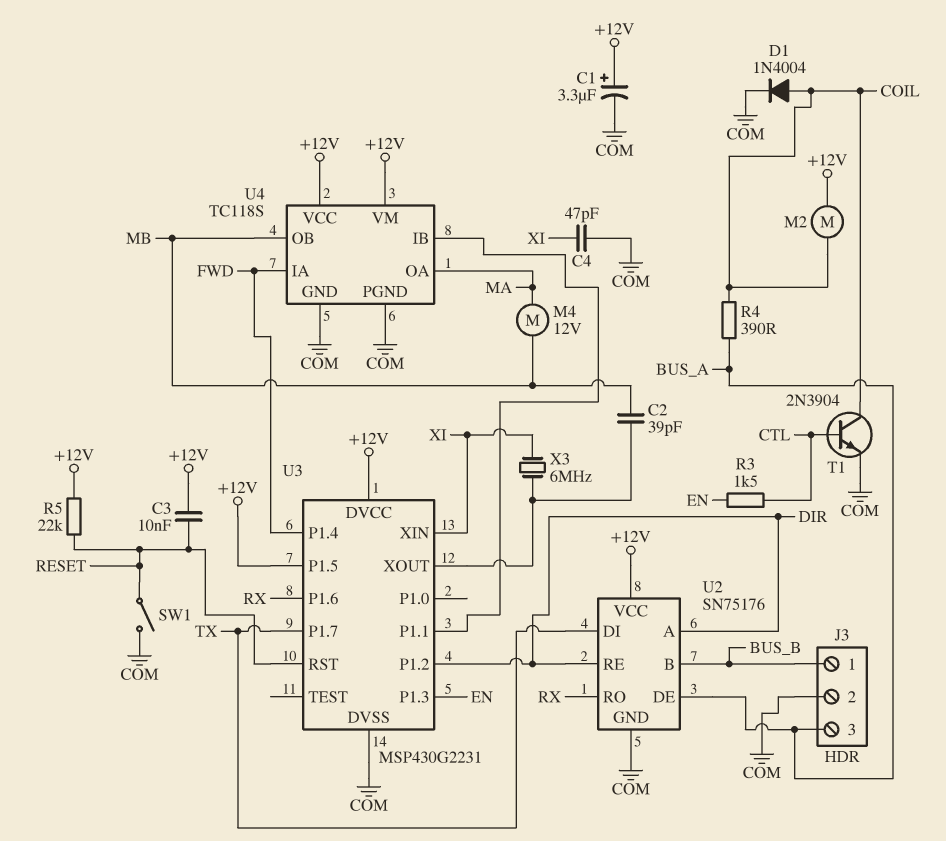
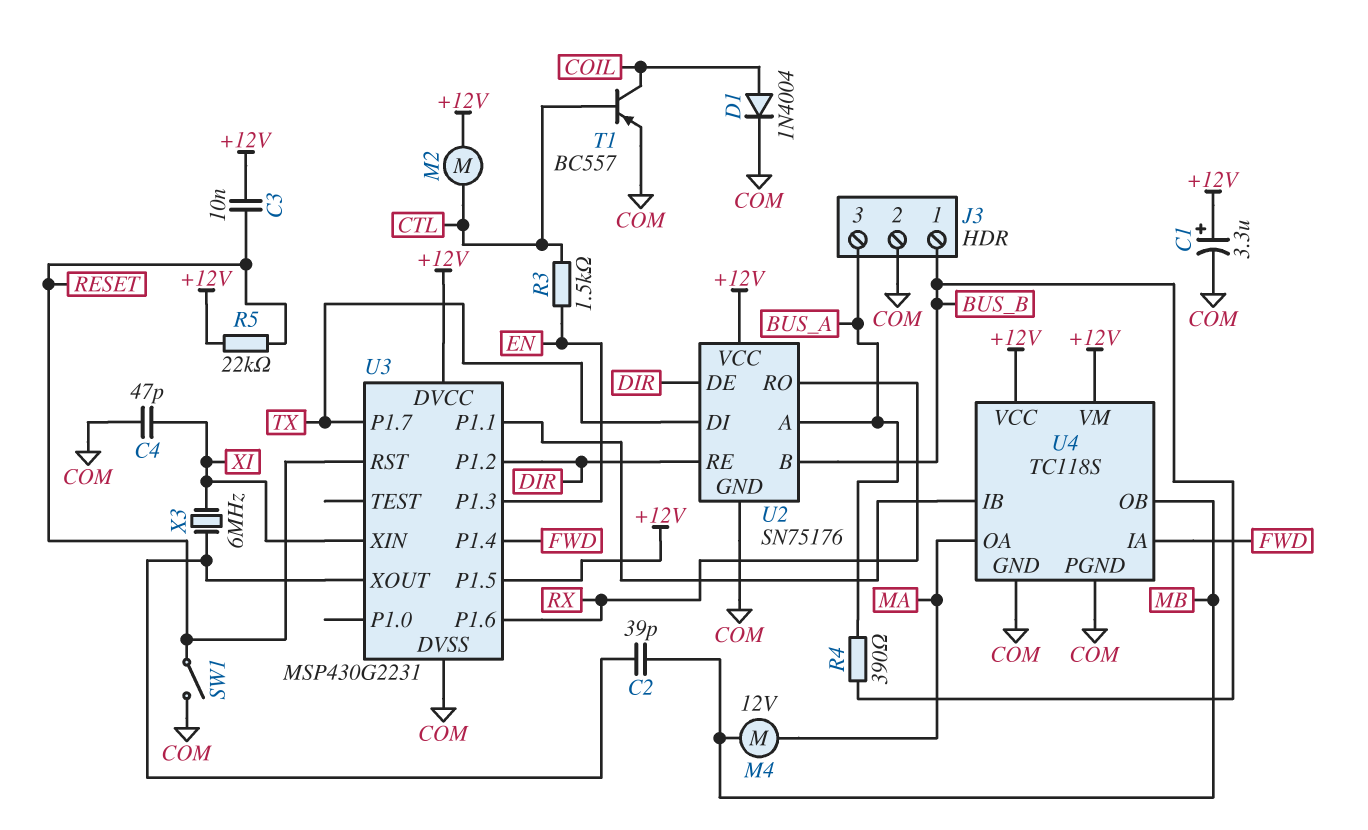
M2: motor (+12V, COIL) -> motor (+12V, CTL)
R4: 390 (BUS_A, COIL) -> 390 (BUS_A, BUS_B)
T1: NPN 2N3904 (B CTL, C COIL, E COM) -> PNP BC557 (B CTL, C COIL, E COM)
U2 pin A: DIR -> BUS_A
U2 pin DE: BUS_A -> DIR

